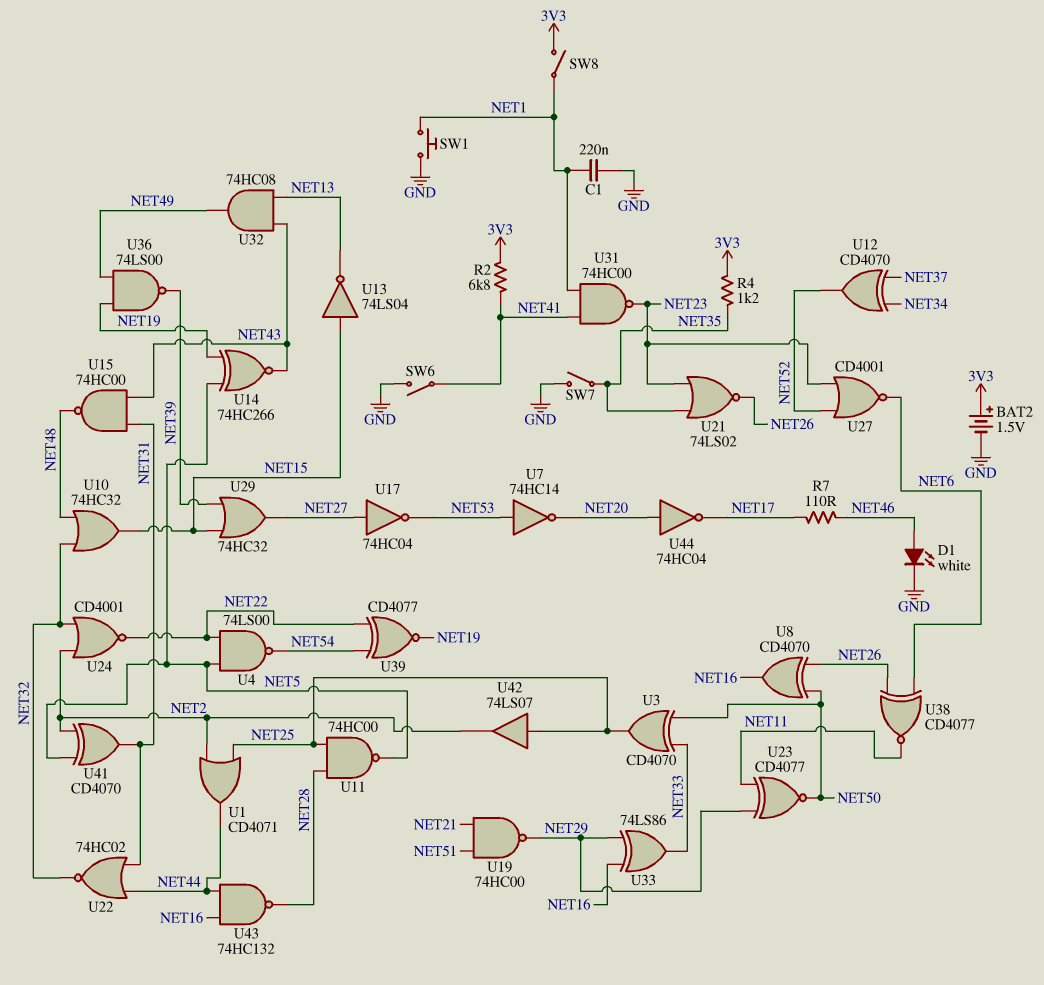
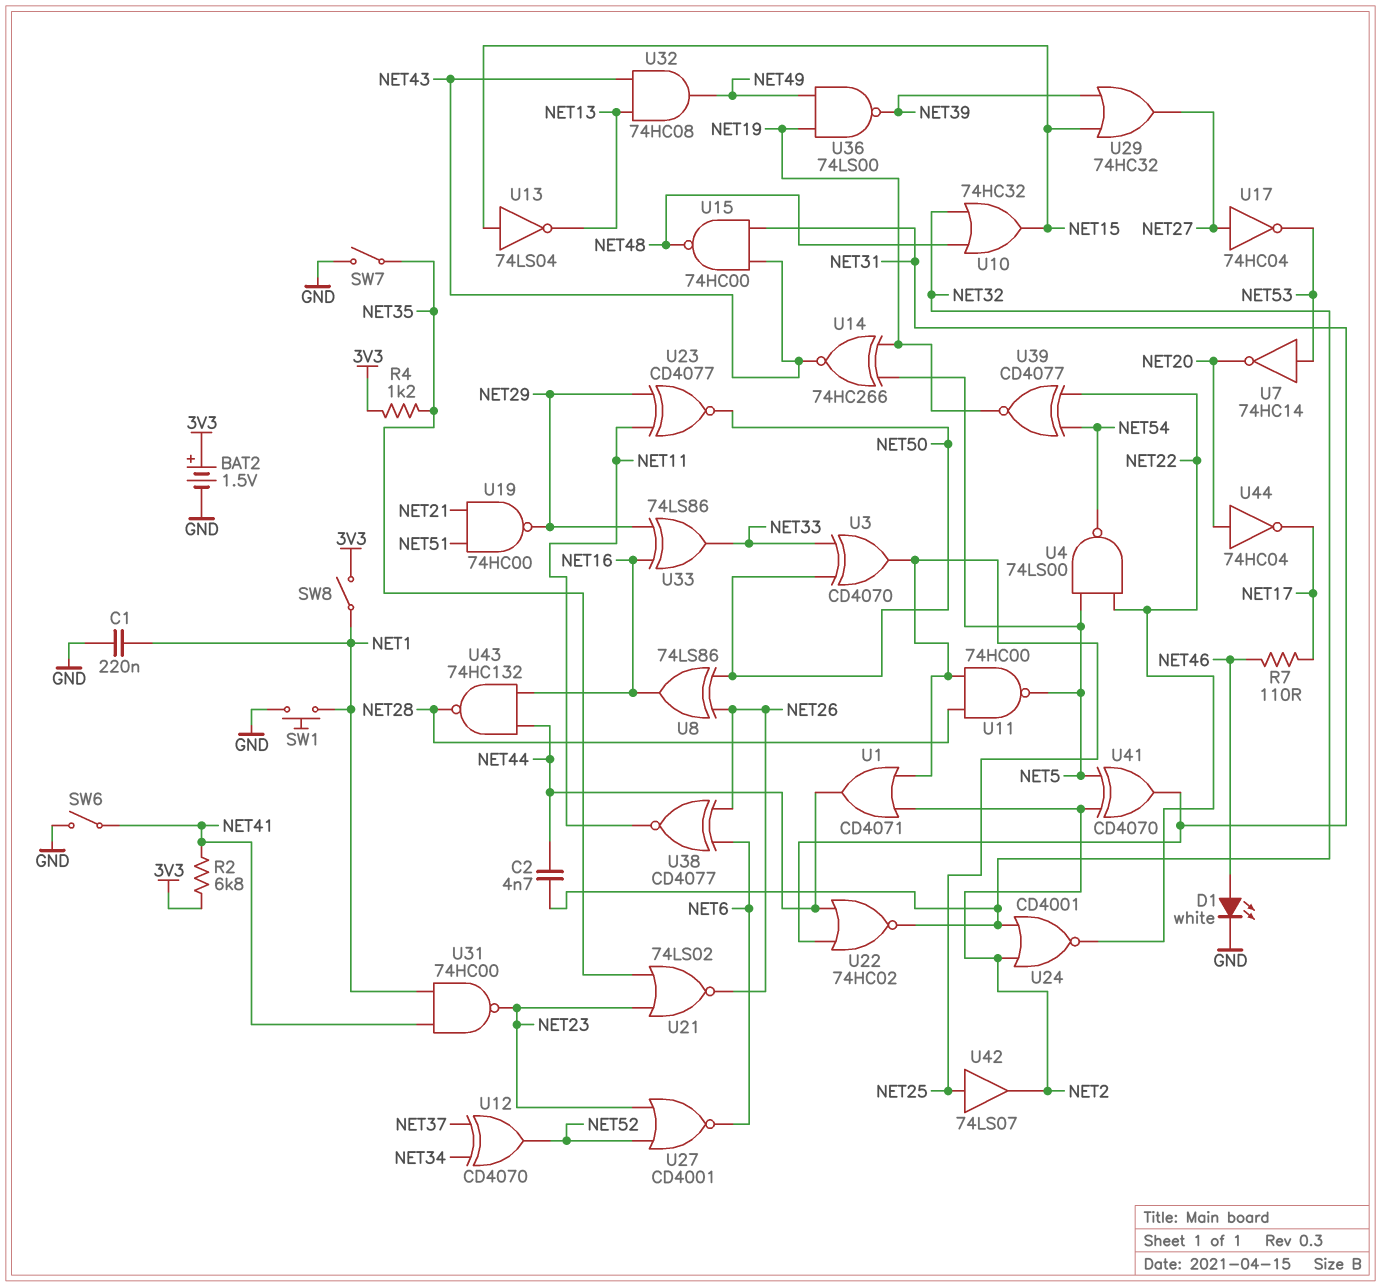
C2: none -> 4.7nF (NET32, NET44)
U8: XOR CD4070 (in NET26, in NET50, out NET16) -> XOR 74LS86 (in NET26, in NET50, out NET16)

